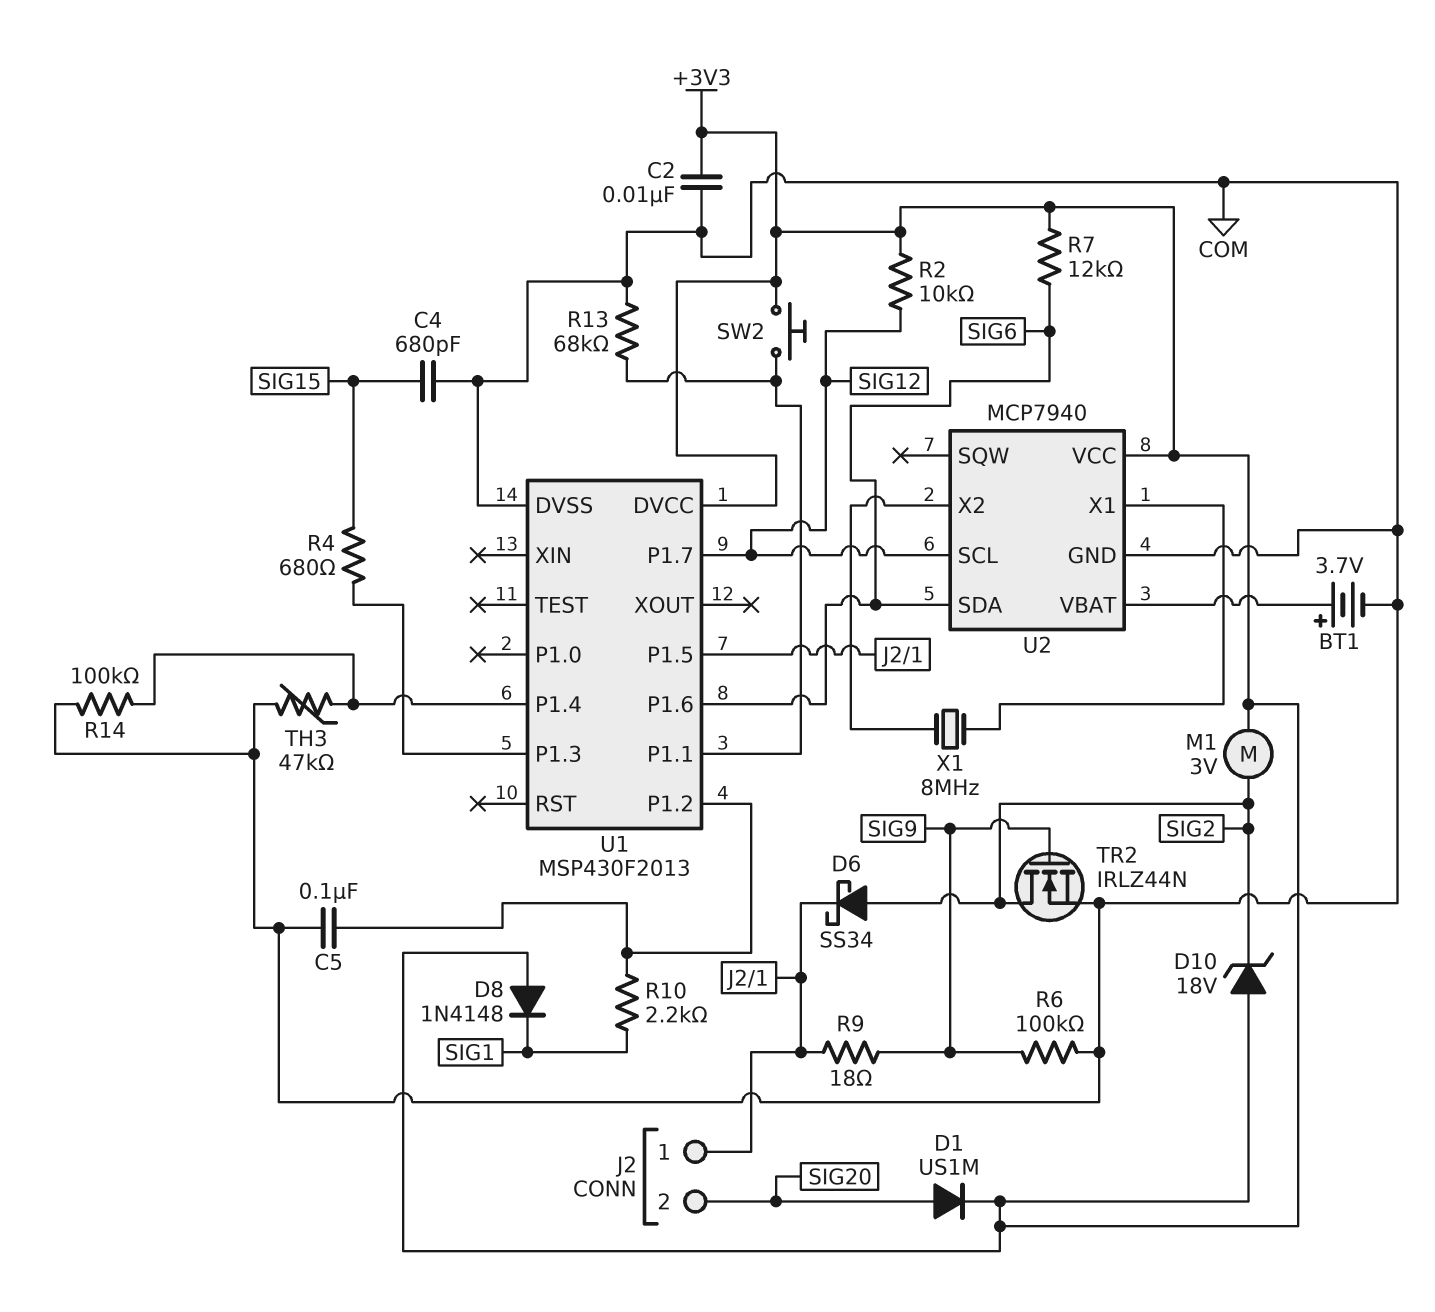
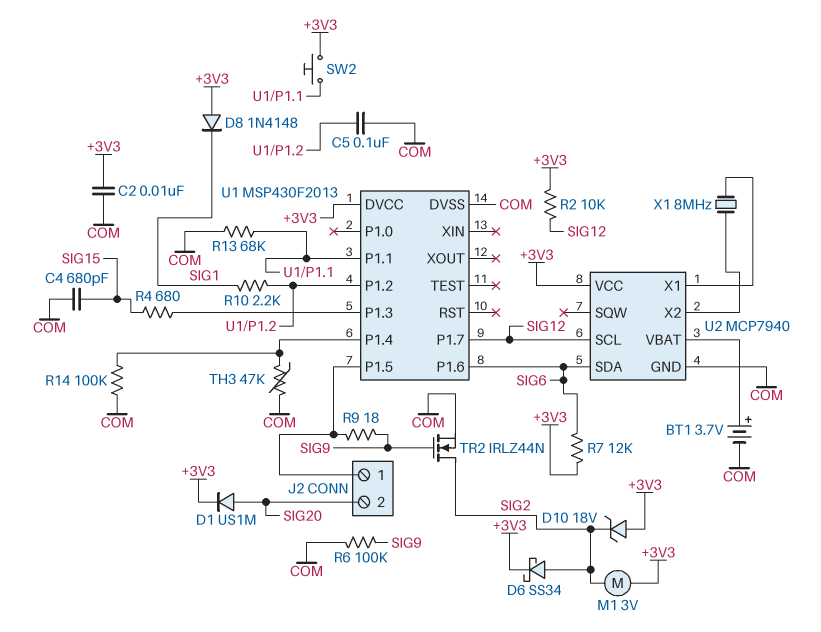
D6: schottky SS34 (A SIG2, K J2/1) -> schottky SS34 (A SIG2, K +3V3)

